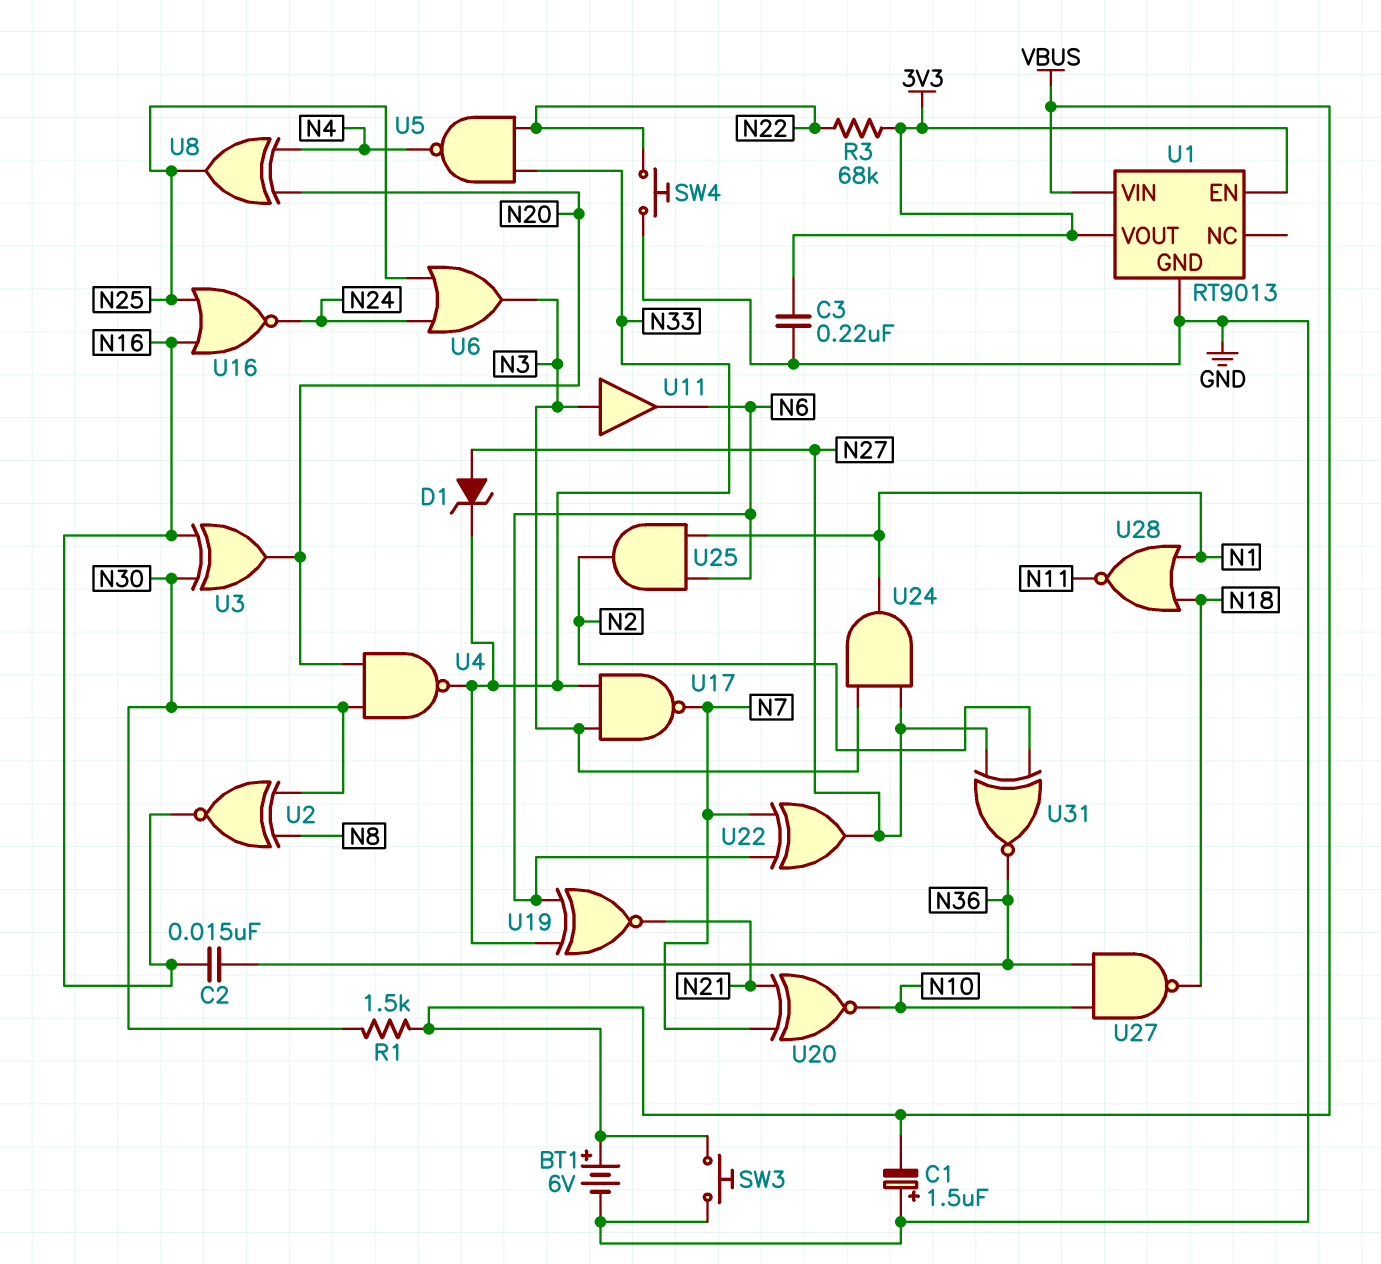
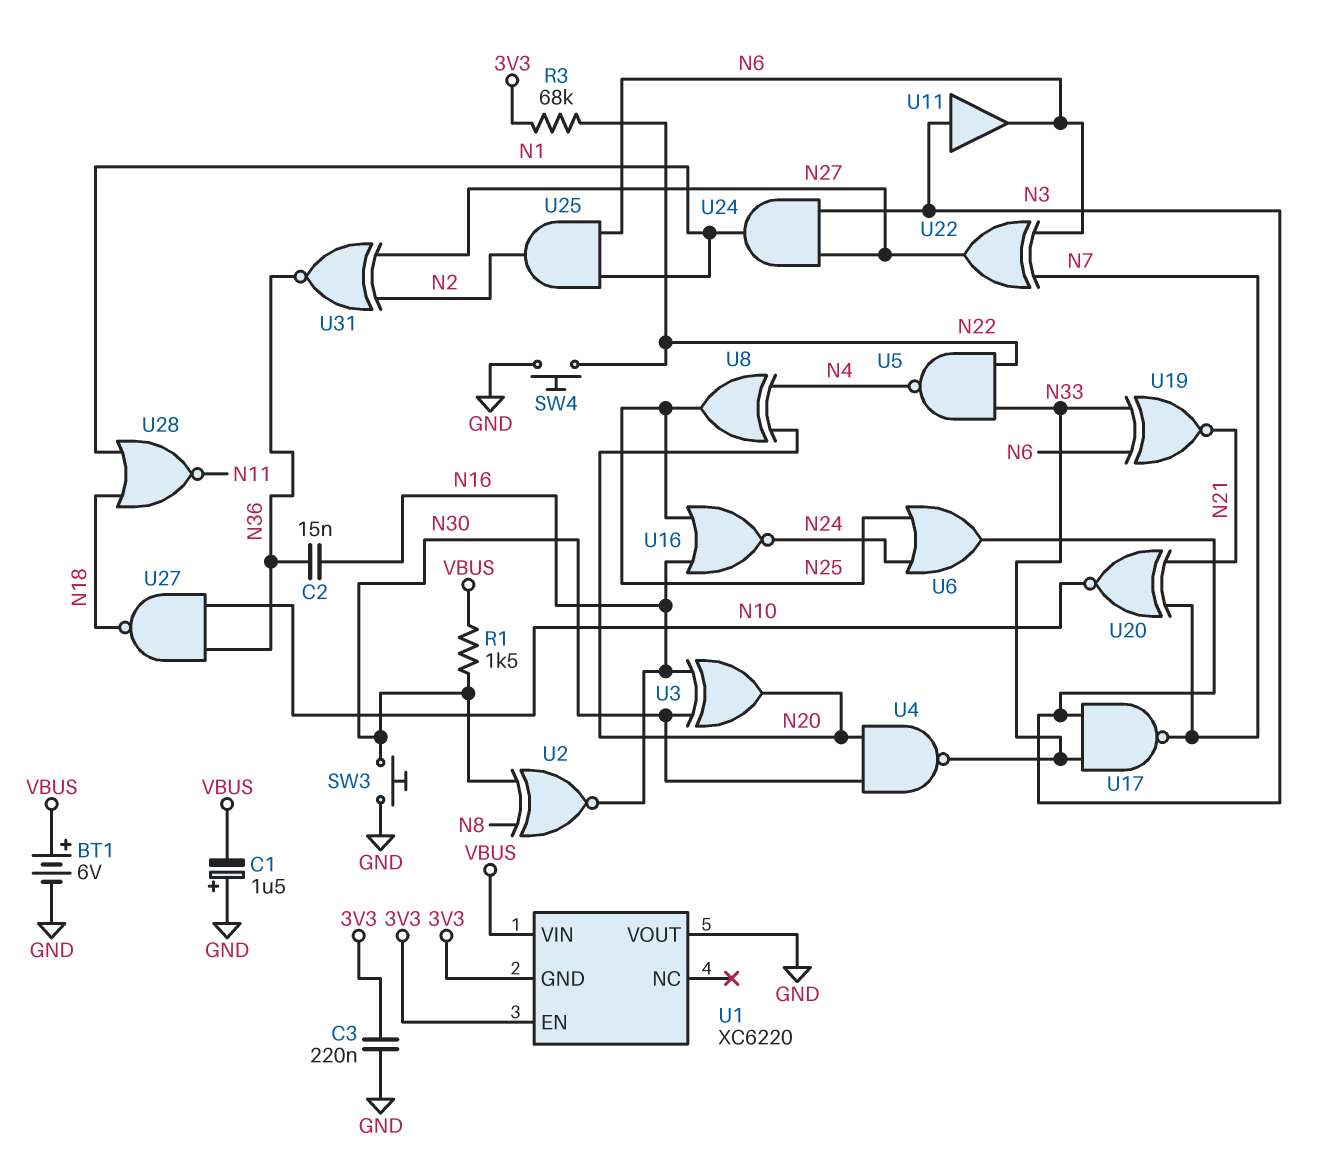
D1: zener (A N27, K N33) -> none
SW3: button (GND, VBUS) -> button (GND, N30)
U1: RT9013 -> XC6220
U1 pin GND: GND -> 3V3
U1 pin VOUT: 3V3 -> GND

